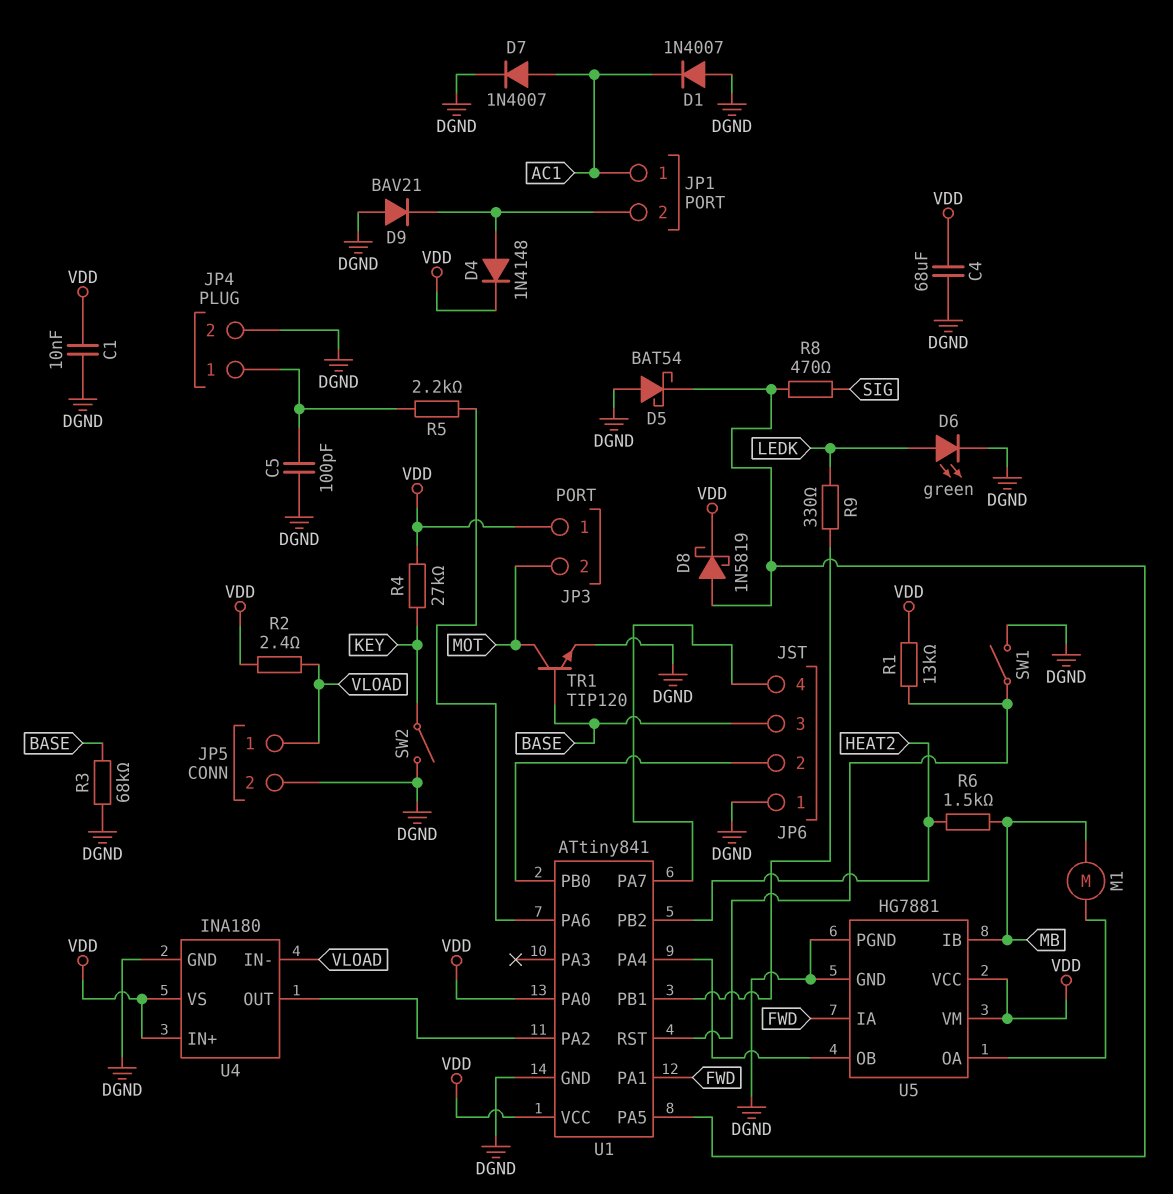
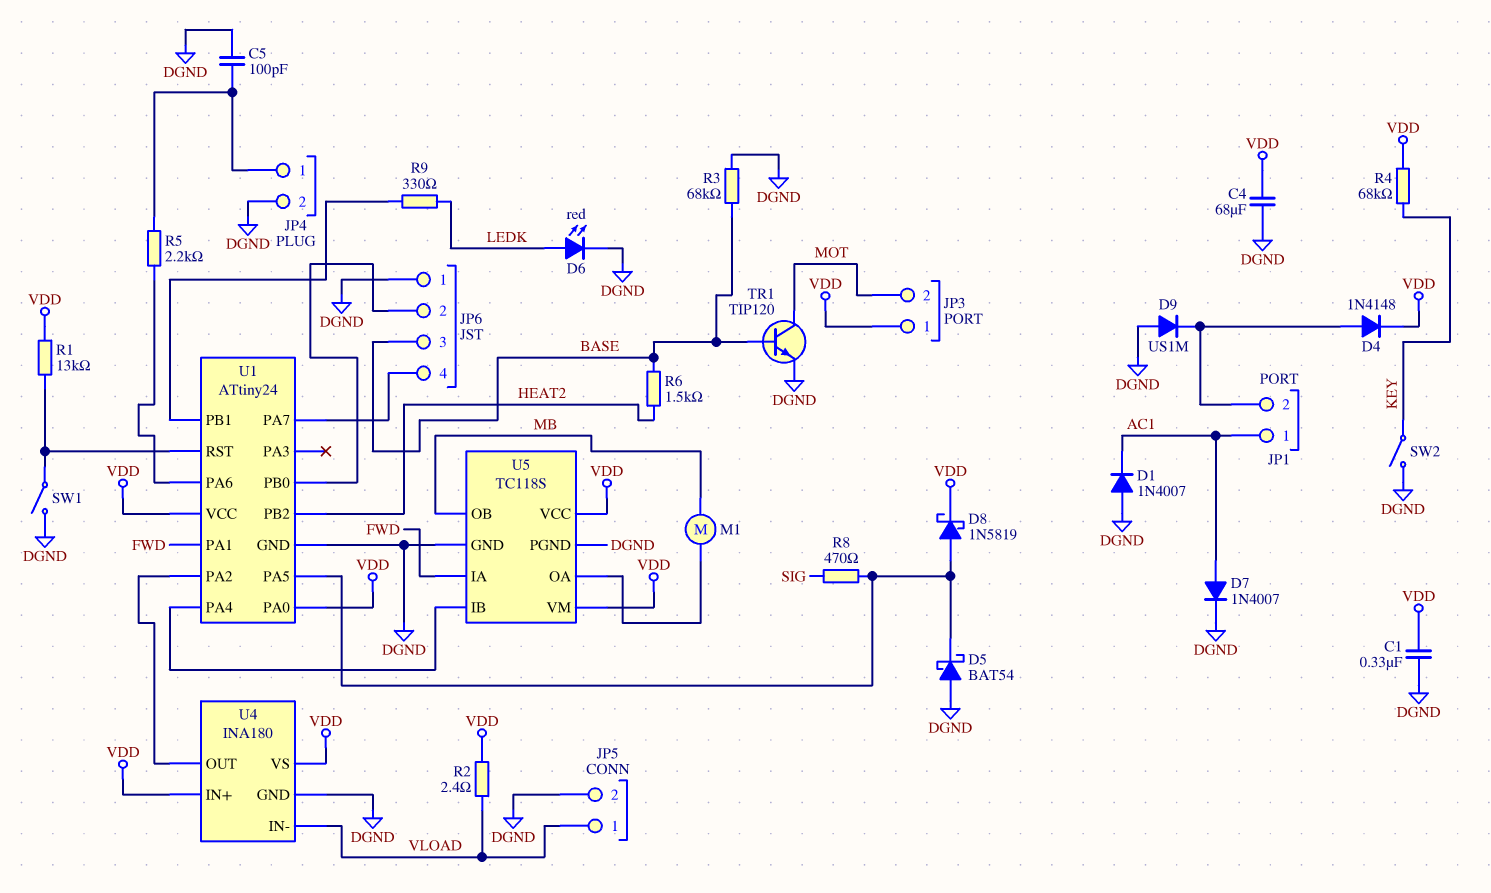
C1: 10nF (DGND, VDD) -> 330nF (DGND, VDD)
D6: LED green (A LEDK, K DGND) -> LED red (A LEDK, K DGND)
D9: diode BAV21 (A DGND, K JP1/2) -> diode US1M (A DGND, K JP1/2)
R4: 27k (KEY, VDD) -> 68k (KEY, VDD)
R6: 1.5k (HEAT2, MB) -> 1.5k (BASE, HEAT2)
U1: ATtiny841 -> ATtiny24
U5: HG7881 -> TC118S
U5 pin IB: MB -> U1/PA4
U5 pin OB: U1/PA4 -> MB

